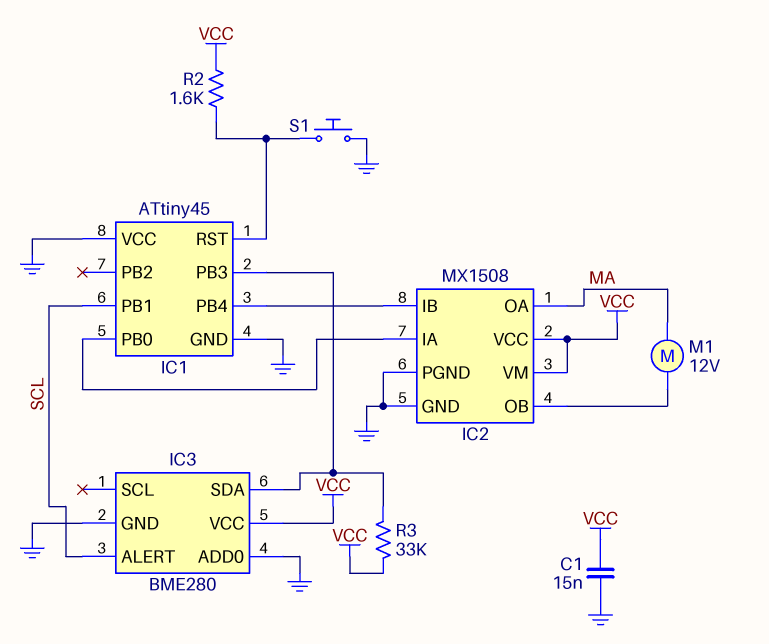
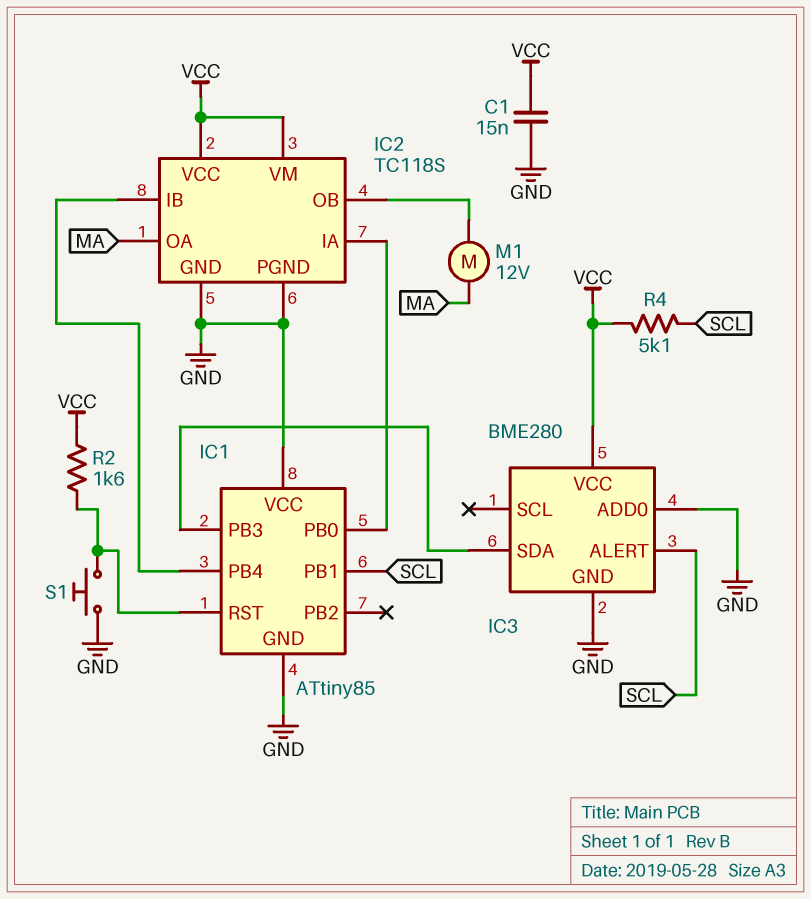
IC1: ATtiny45 -> ATtiny85
IC2: MX1508 -> TC118S
R3: 33k (IC1/PB3, VCC) -> none
R4: none -> 5.1k (SCL, VCC)

